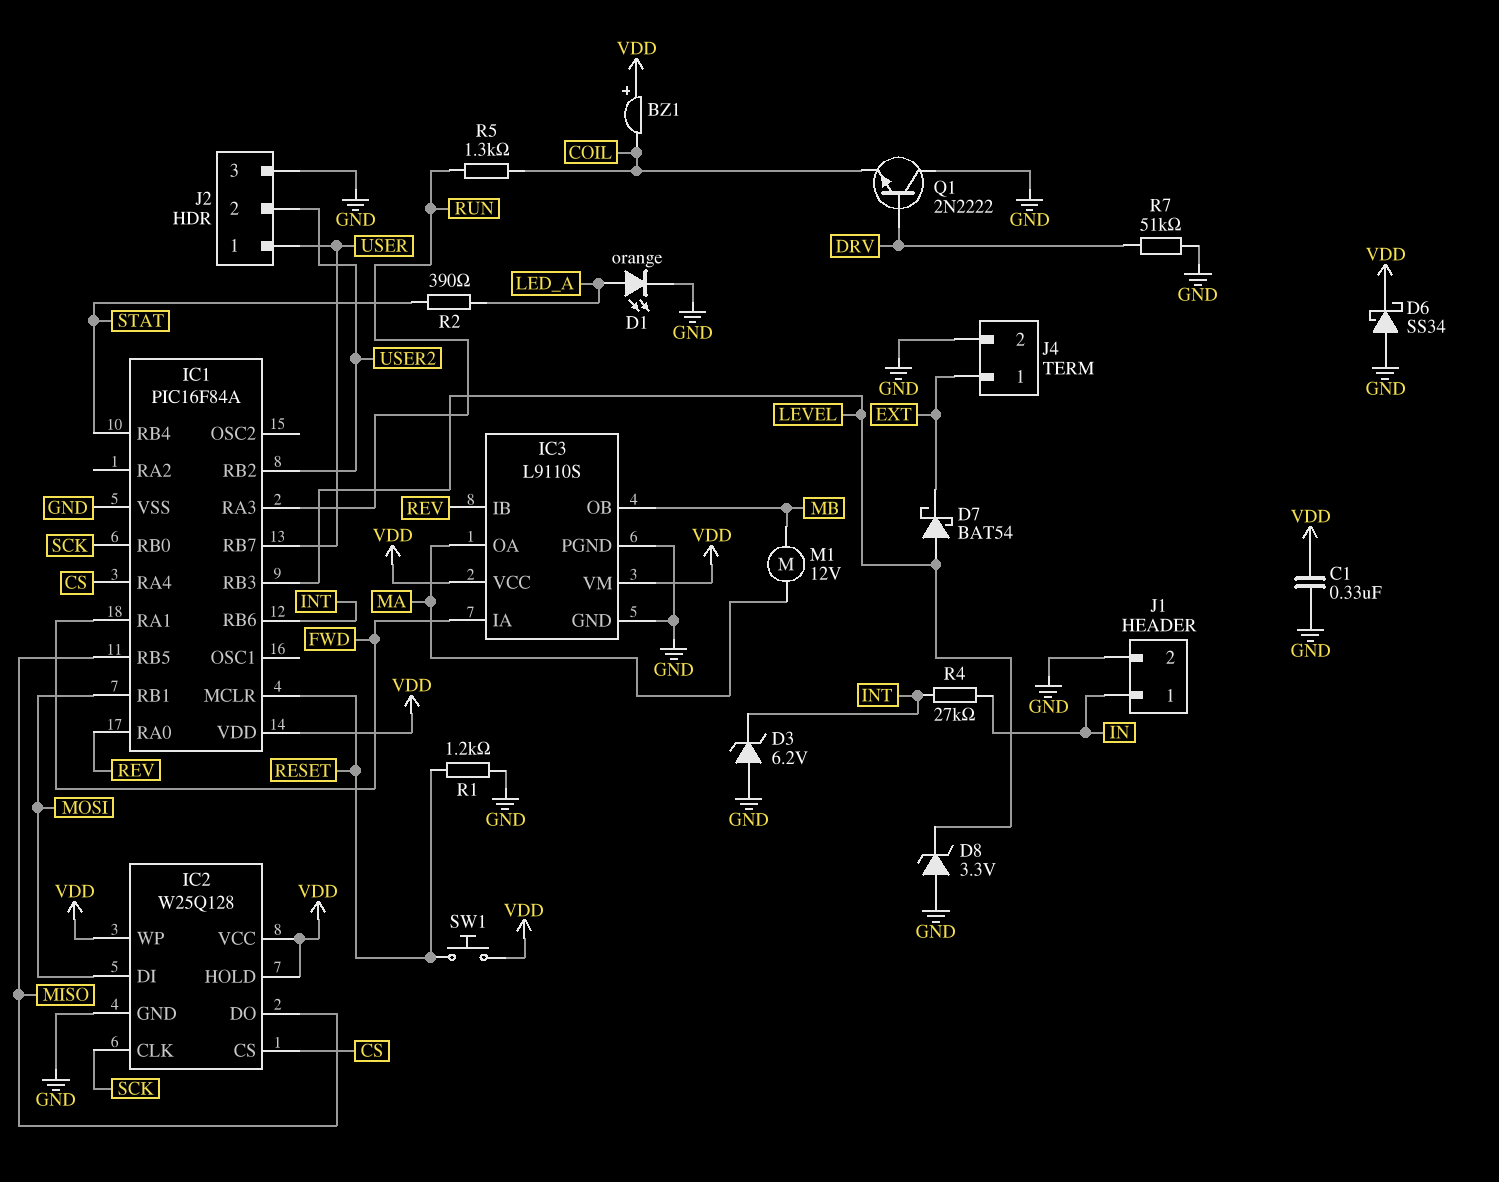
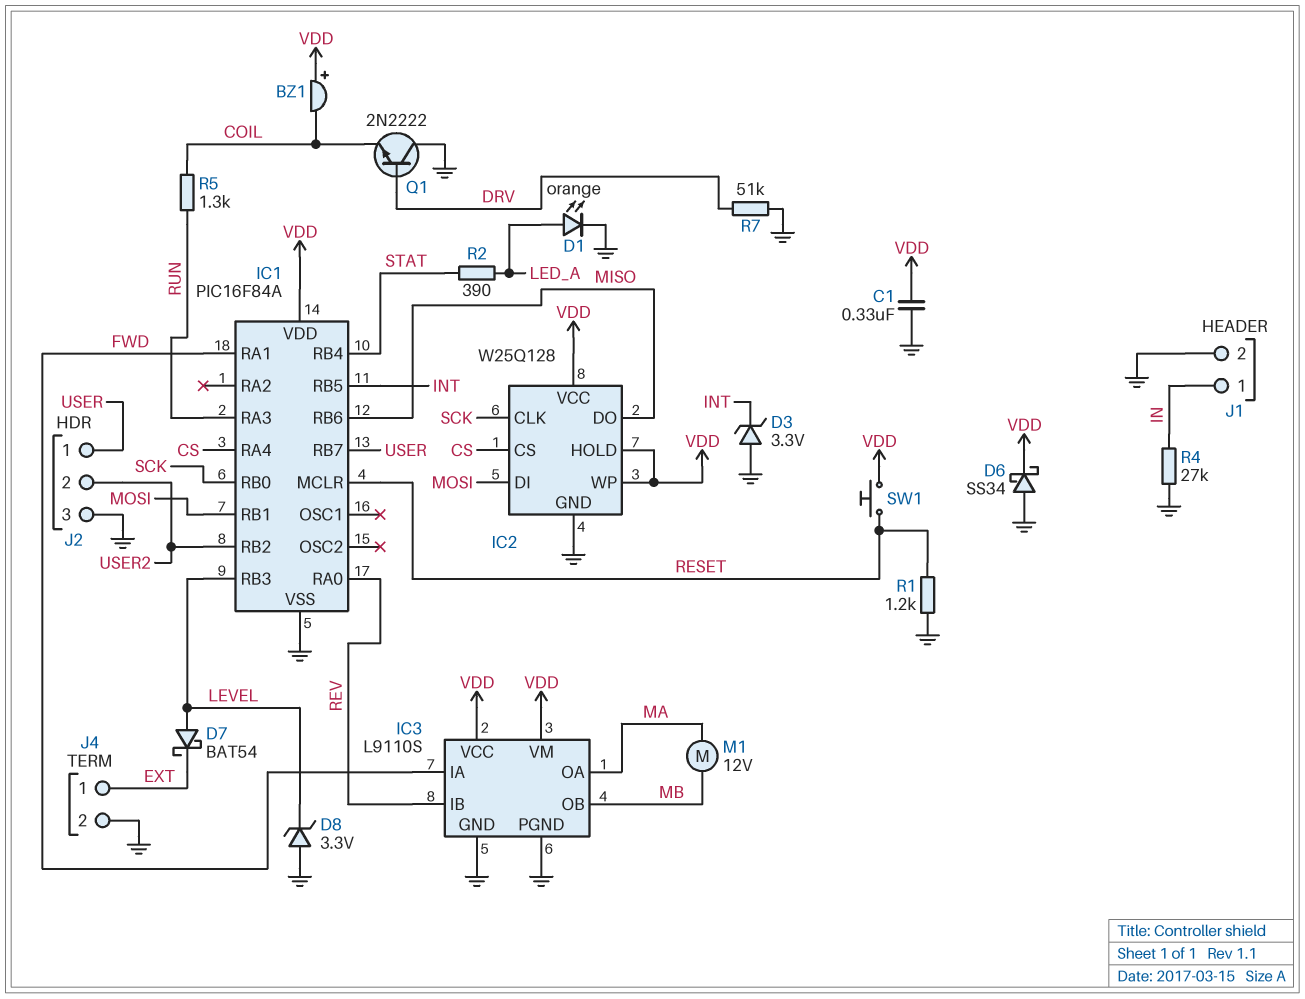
D3: zener 6.2V (A GND, K INT) -> zener 3.3V (A GND, K INT)
IC1 pin RB5: MISO -> INT
IC1 pin RB6: INT -> MISO
R4: 27k (IN, INT) -> 27k (GND, IN)

